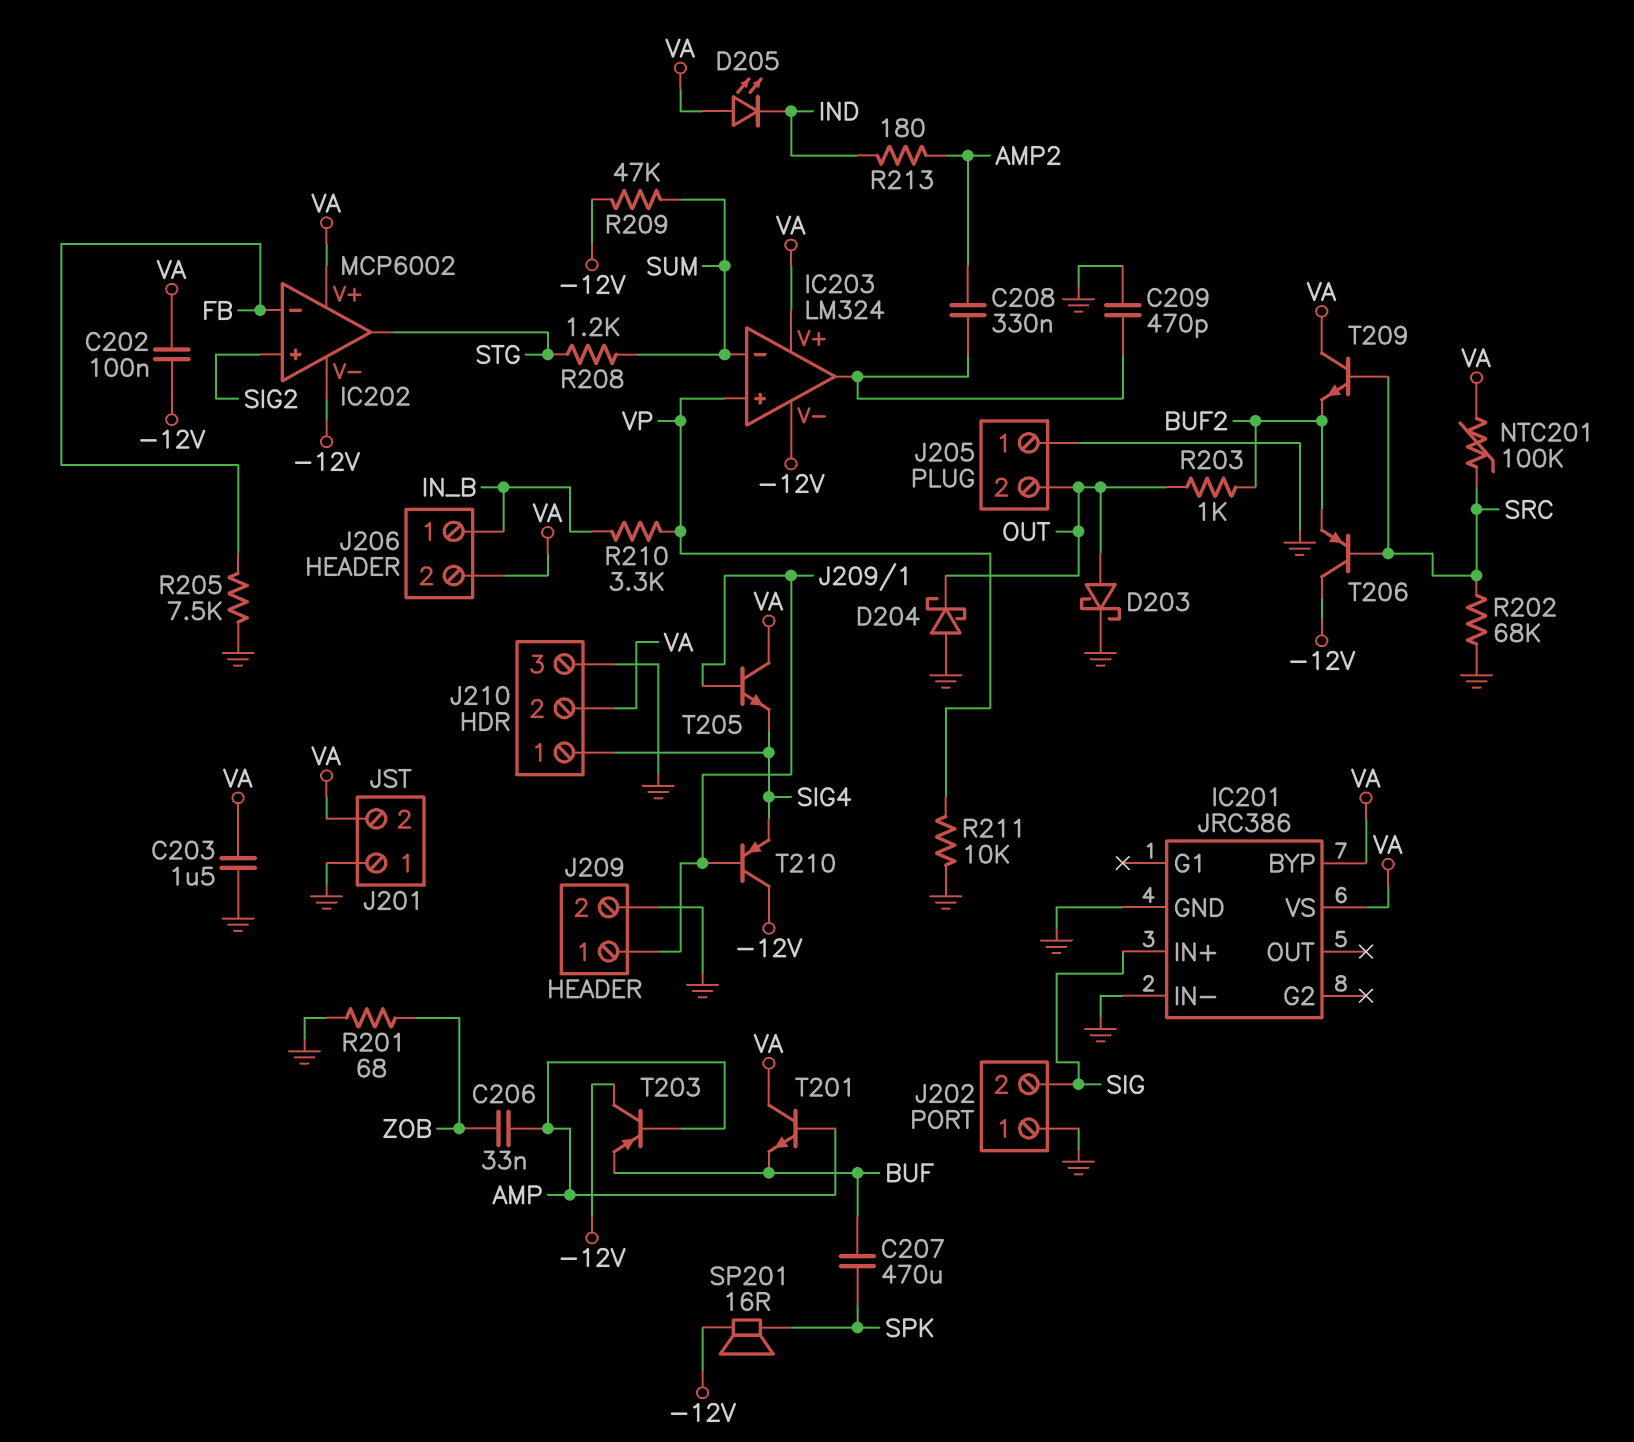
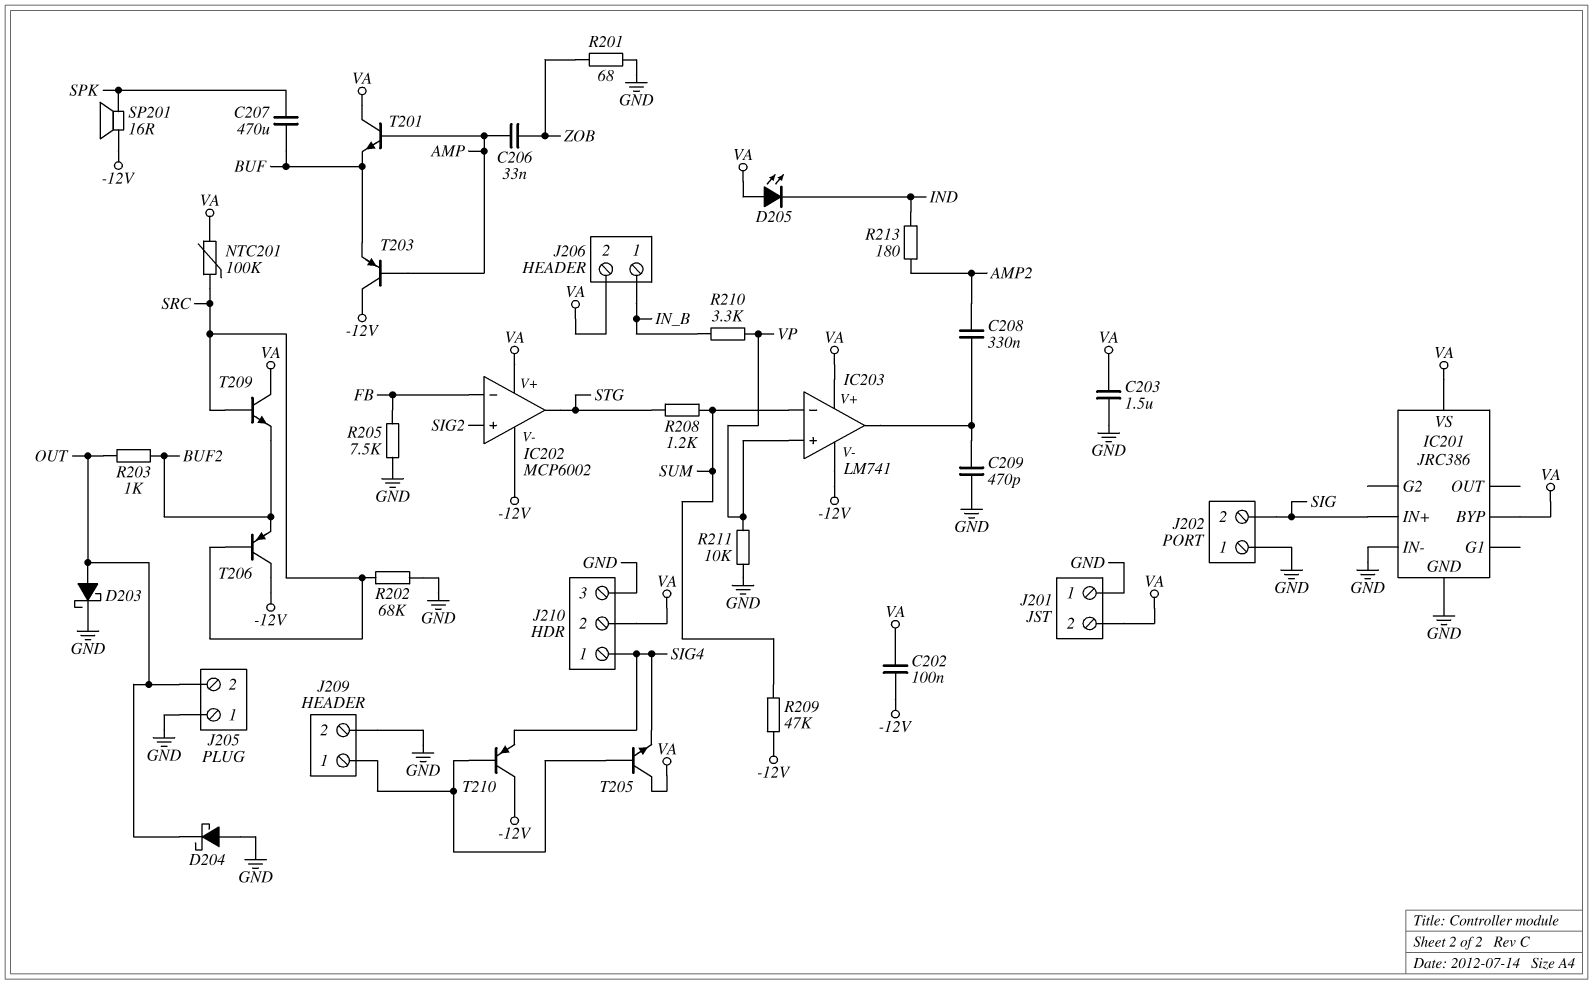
IC203: LM324 -> LM741

